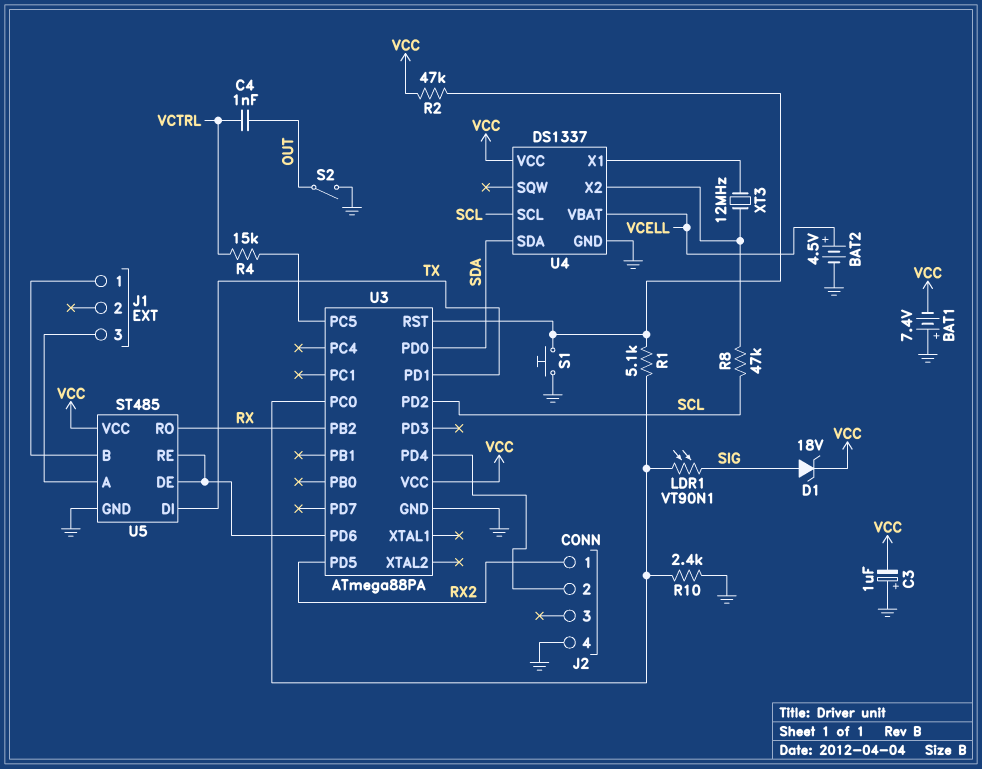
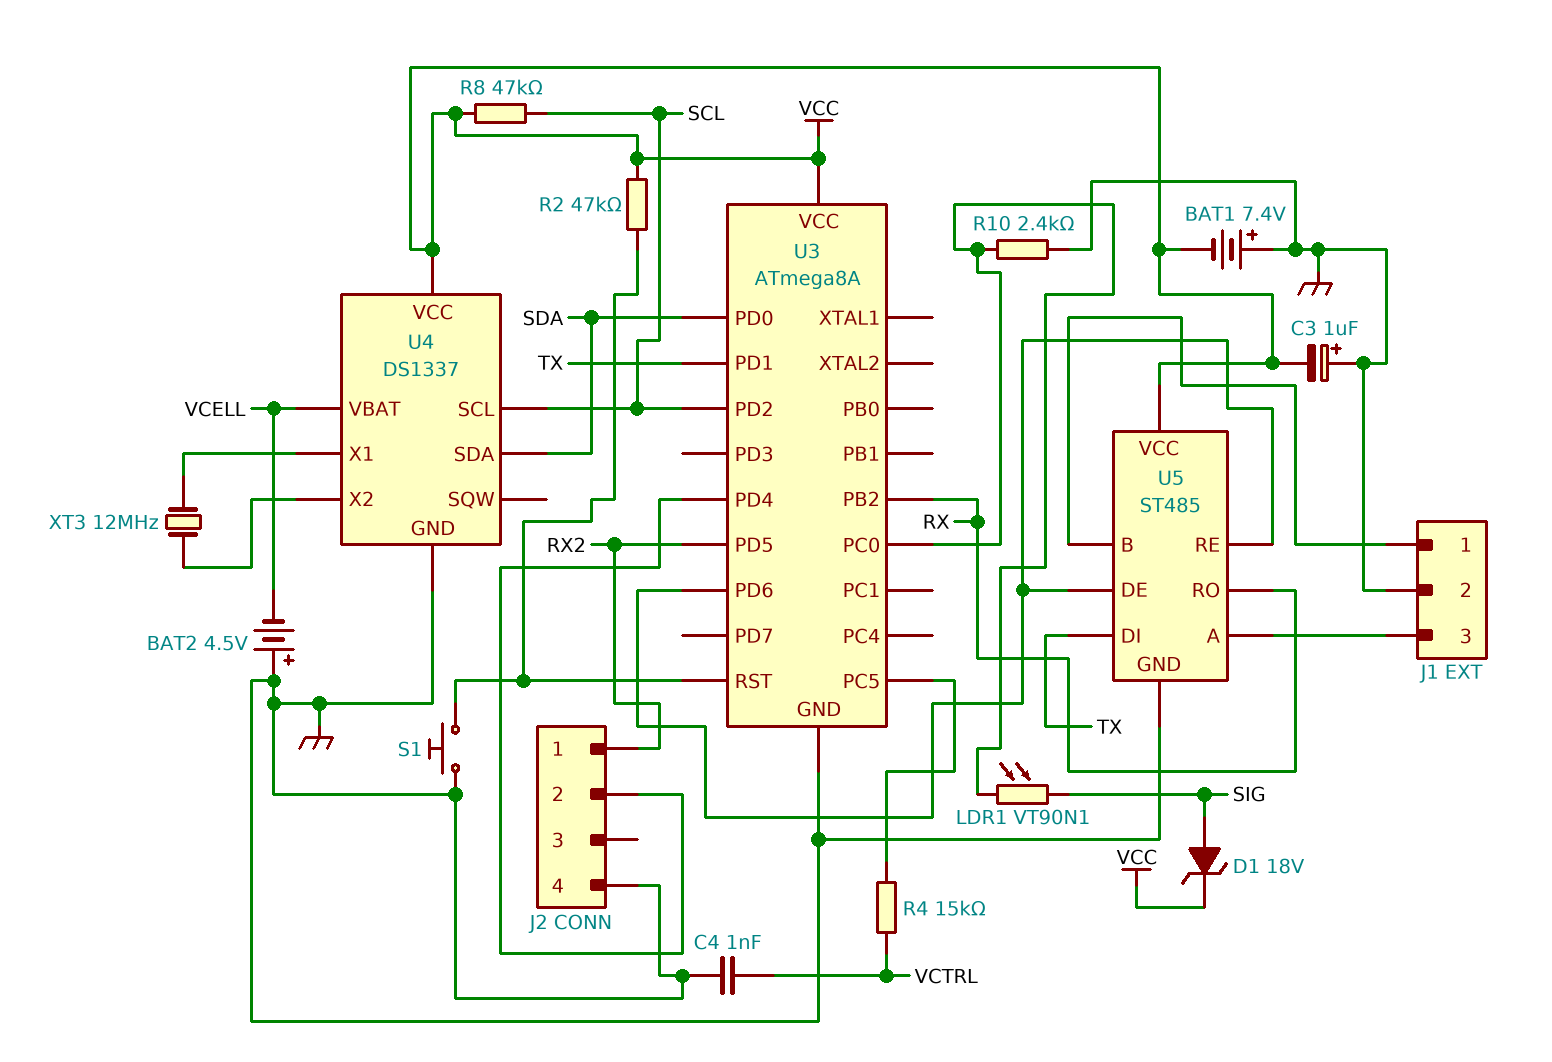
BAT2: 4.5V (plus VCELL, minus GND) -> 4.5V (plus GND, minus VCELL)
C4: 1nF (OUT, VCTRL) -> 1nF (GND, VCTRL)
J1 pin 2: none -> GND
R1: 5.1k (U3/PC0, U3/RST) -> none
R8: 47k (SCL, U4/X2) -> 47k (SCL, VCC)
S2: switch (GND, OUT) -> none
U3: ATmega88PA -> ATmega8A

